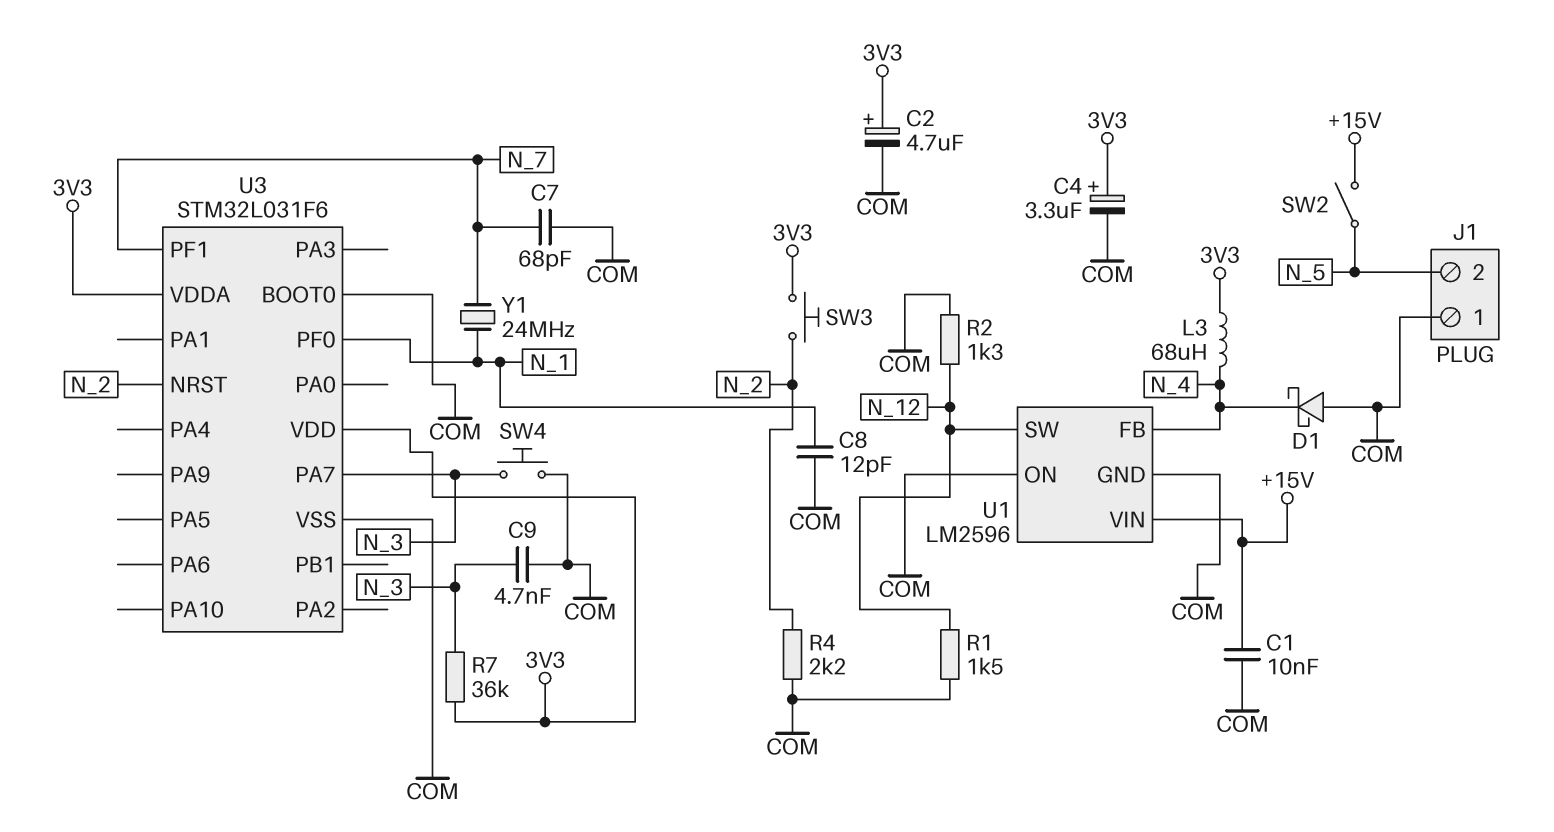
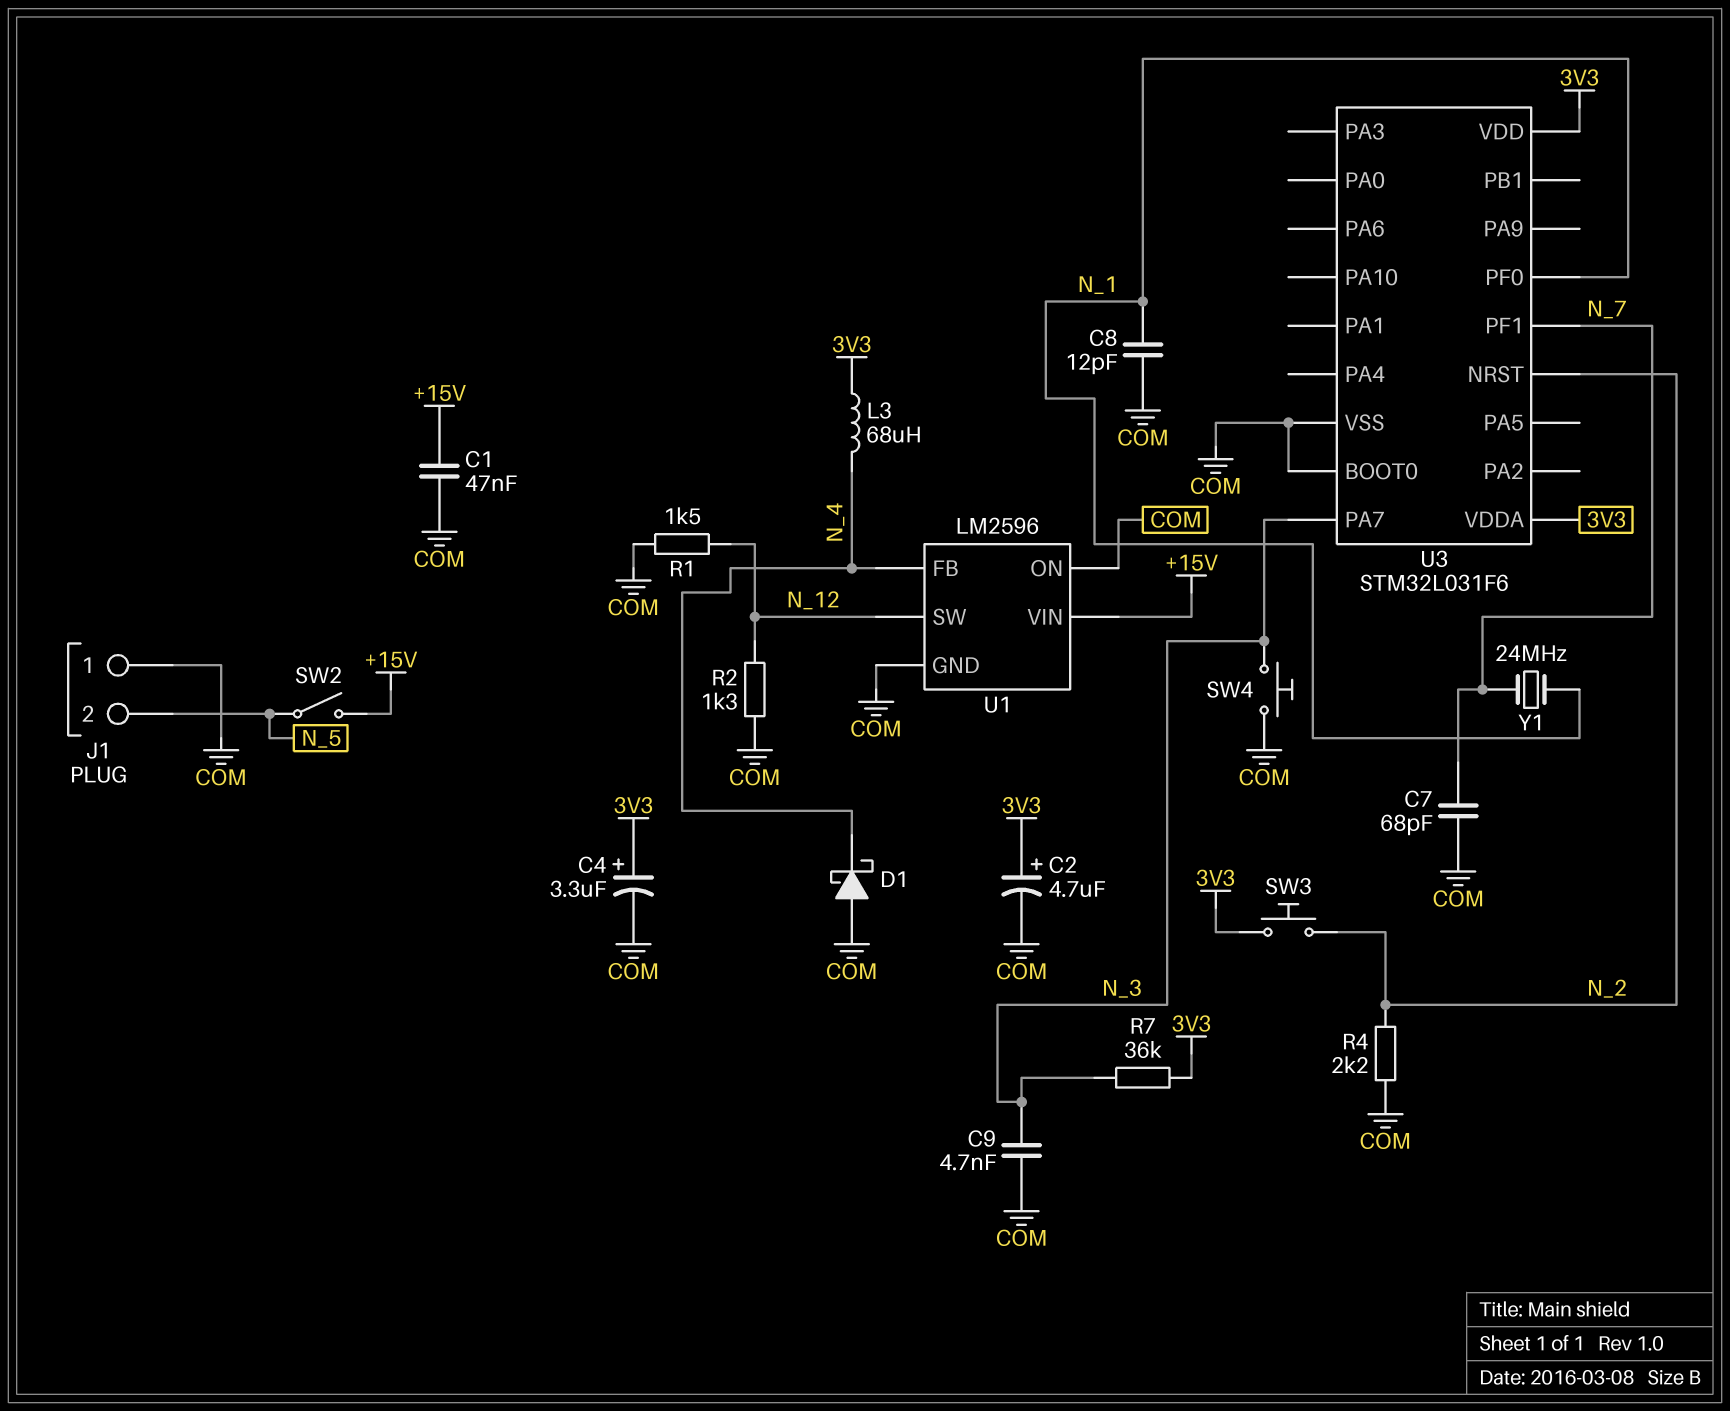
C1: 10nF (+15V, COM) -> 47nF (+15V, COM)

